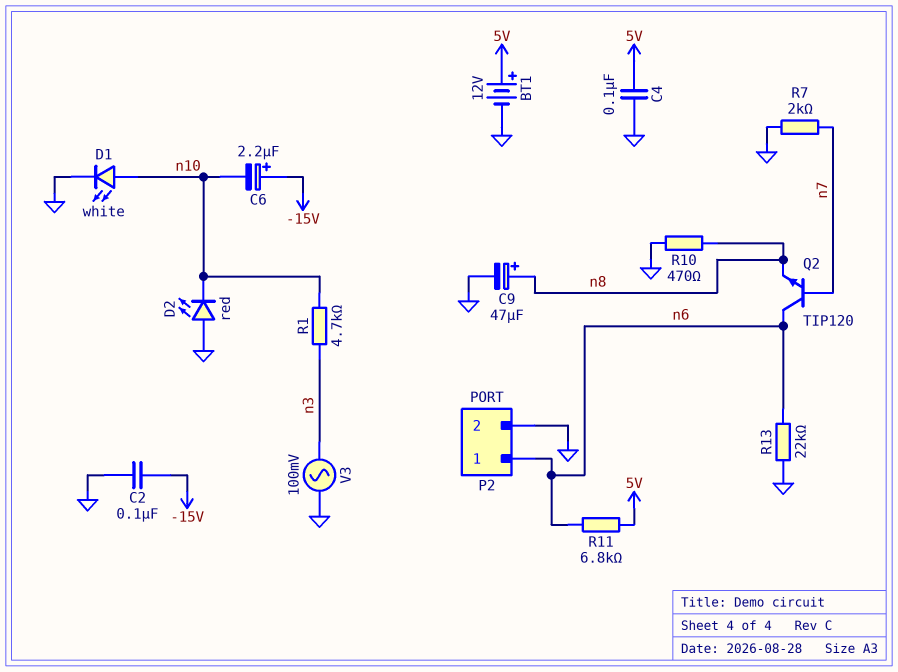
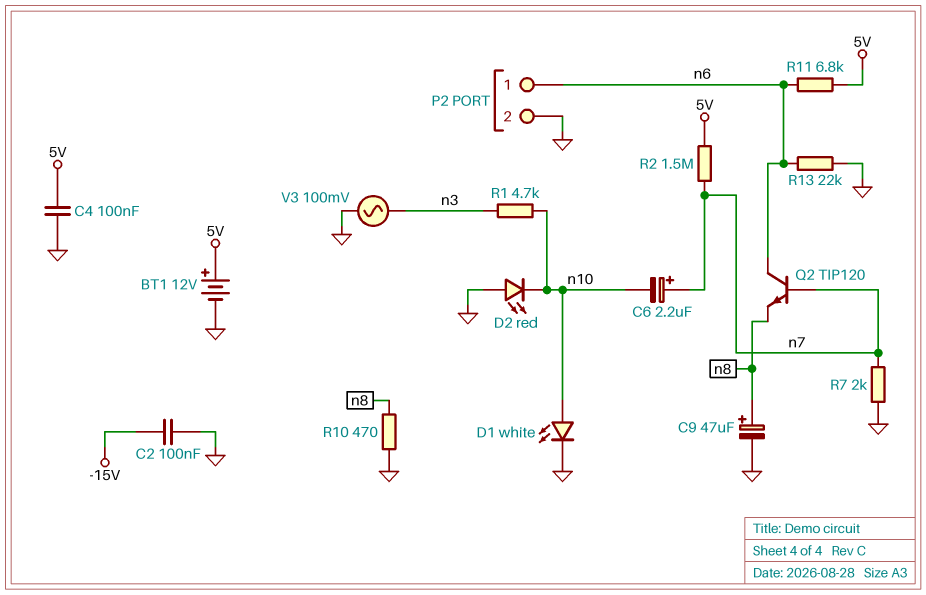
C6: 2.2uF (plus -15V, minus n10) -> 2.2uF (plus n7, minus n10)
R2: none -> 1.5M (5V, n7)

